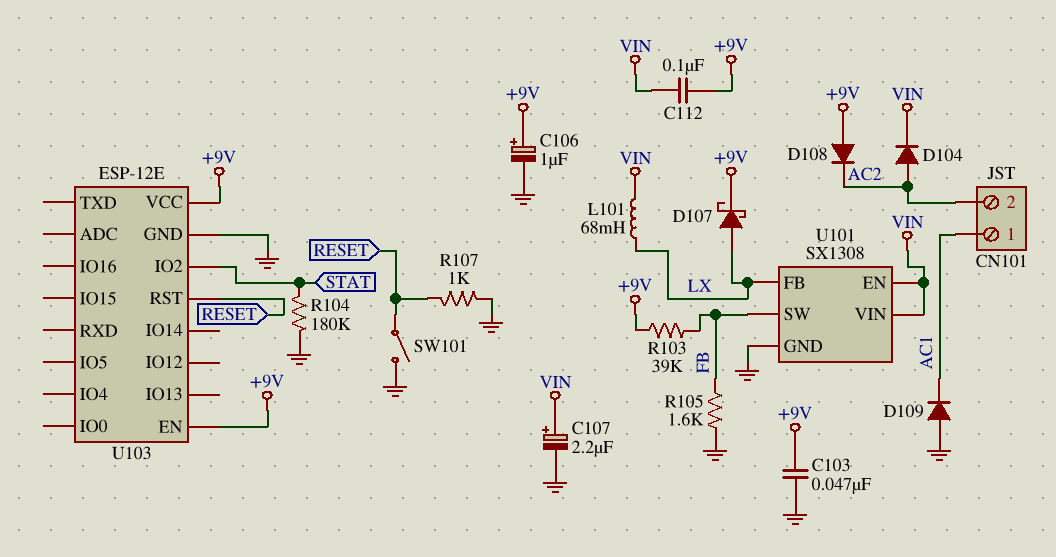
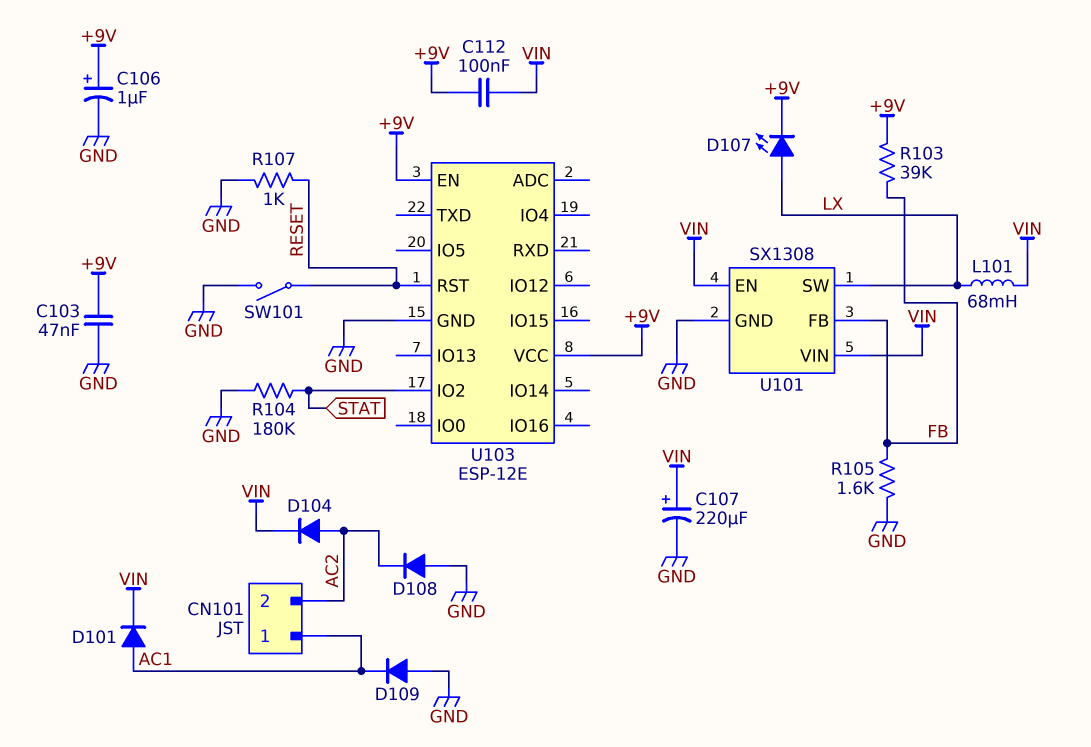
C107: 2.2uF (plus VIN, minus GND) -> 220uF (plus VIN, minus GND)
D101: none -> diode (A AC1, K VIN)
D107: schottky (A LX, K +9V) -> LED (A LX, K +9V)
D108: diode (A +9V, K AC2) -> diode (A GND, K AC2)
U101 pin FB: LX -> FB
U101 pin SW: FB -> LX

